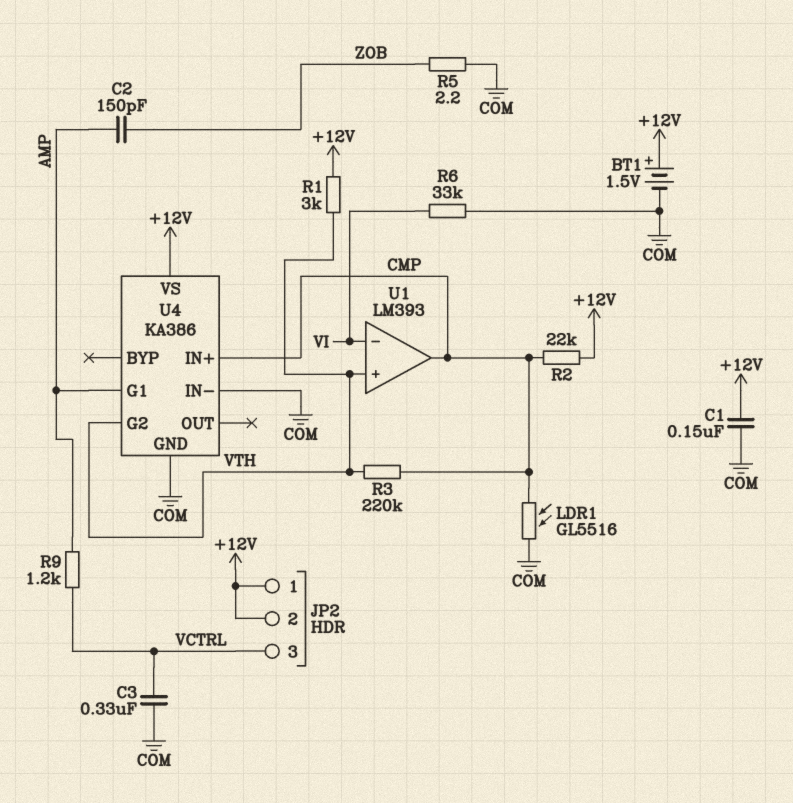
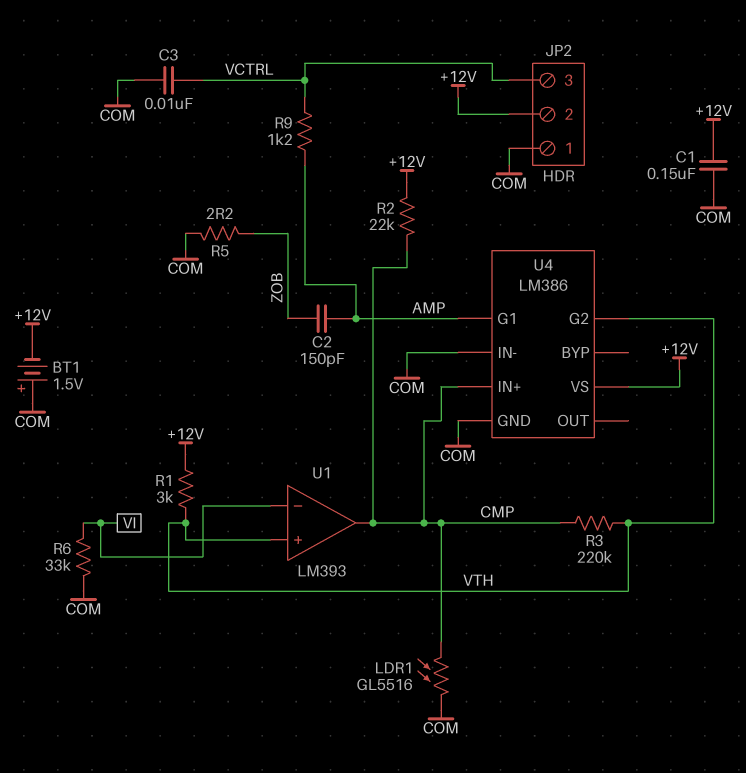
BT1: 1.5V (plus +12V, minus COM) -> 1.5V (plus COM, minus +12V)
C3: 330nF (COM, VCTRL) -> 10nF (COM, VCTRL)
JP2 pin 1: +12V -> COM
U4: KA386 -> LM386

